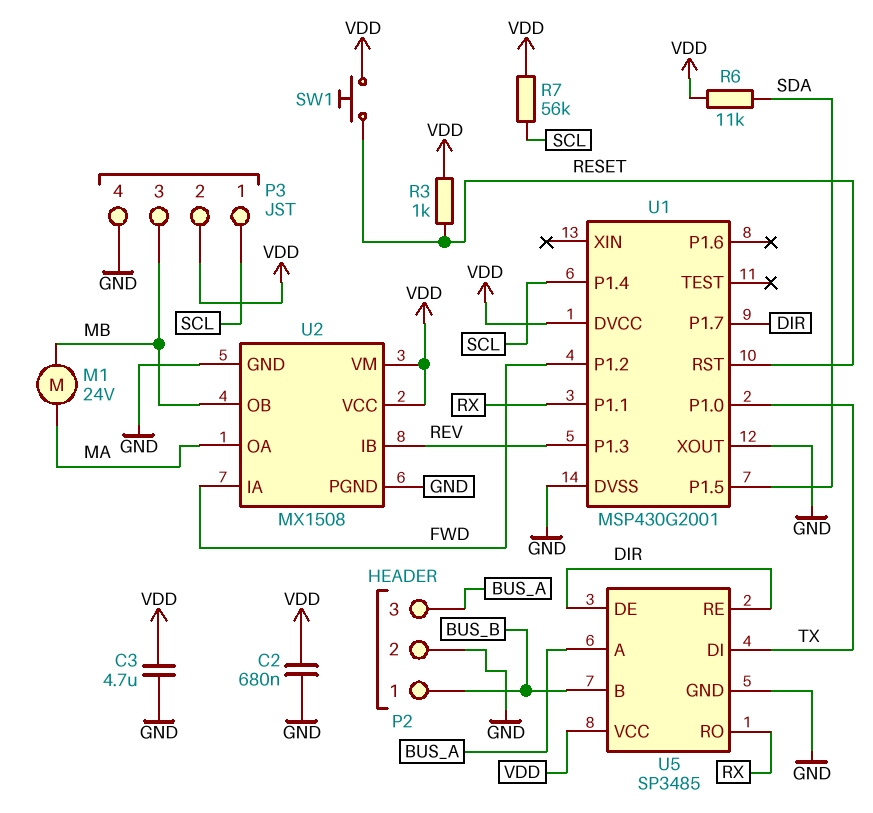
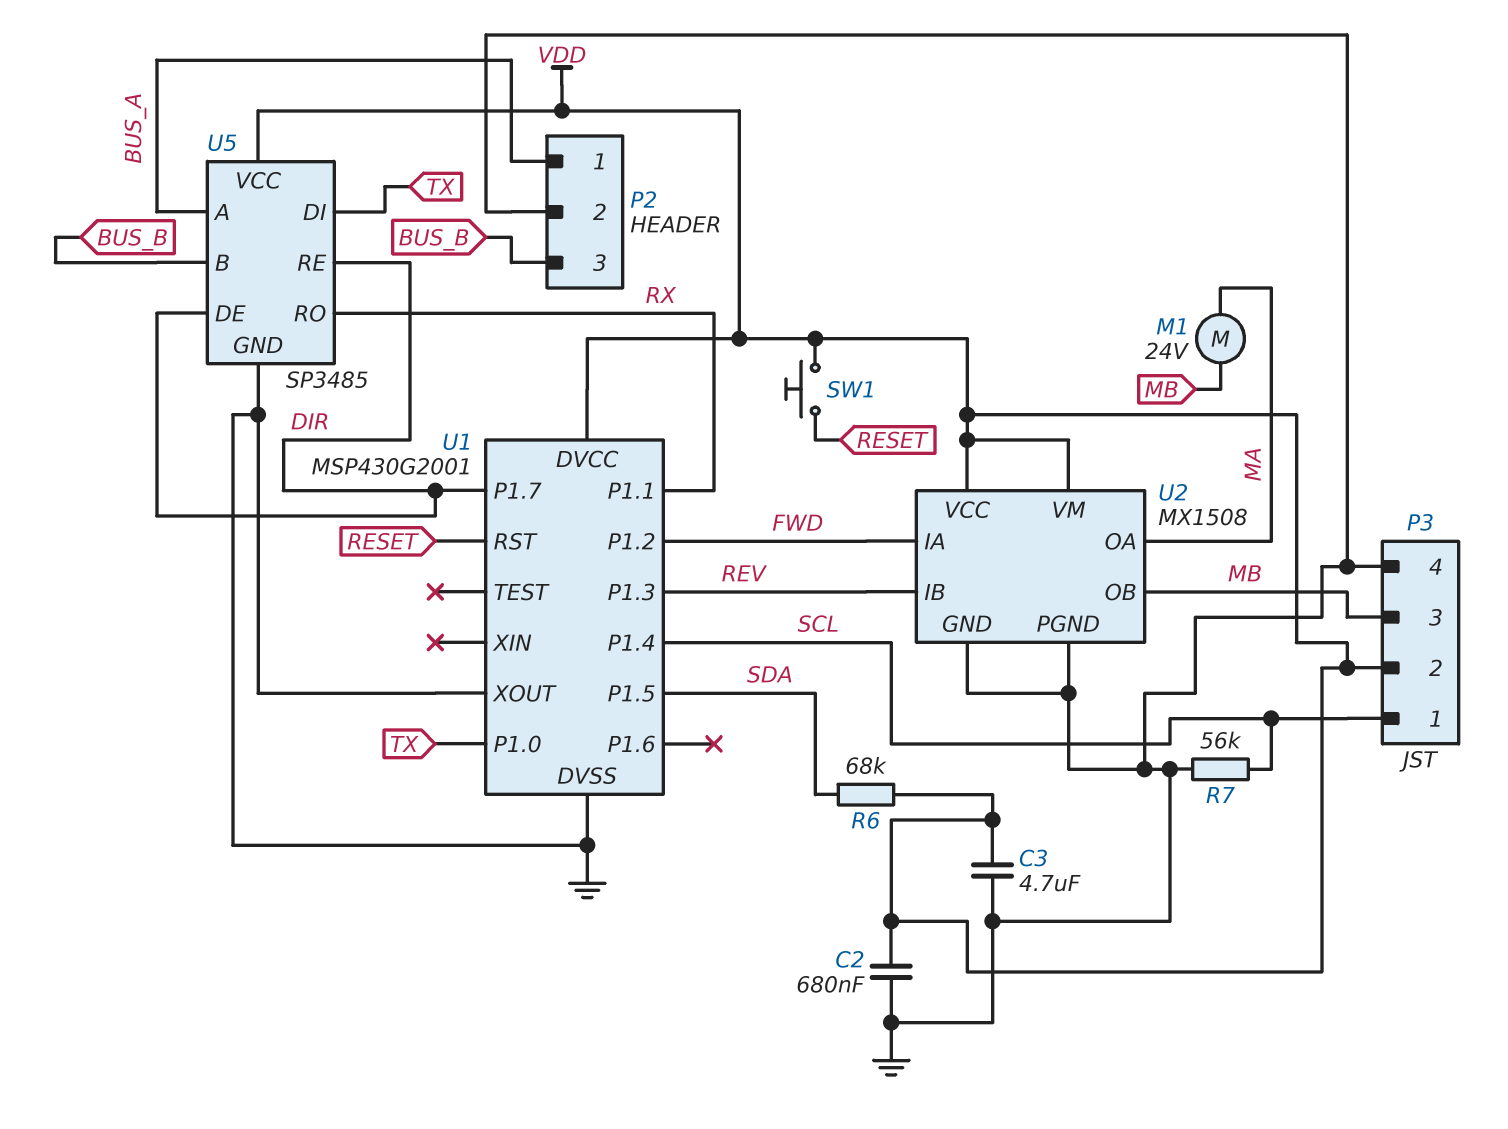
P2 pin 1: BUS_B -> BUS_A
P2 pin 3: BUS_A -> BUS_B
R3: 1k (RESET, VDD) -> none
R6: 11k (SDA, VDD) -> 68k (SDA, VDD)
R7: 56k (SCL, VDD) -> 56k (GND, SCL)

